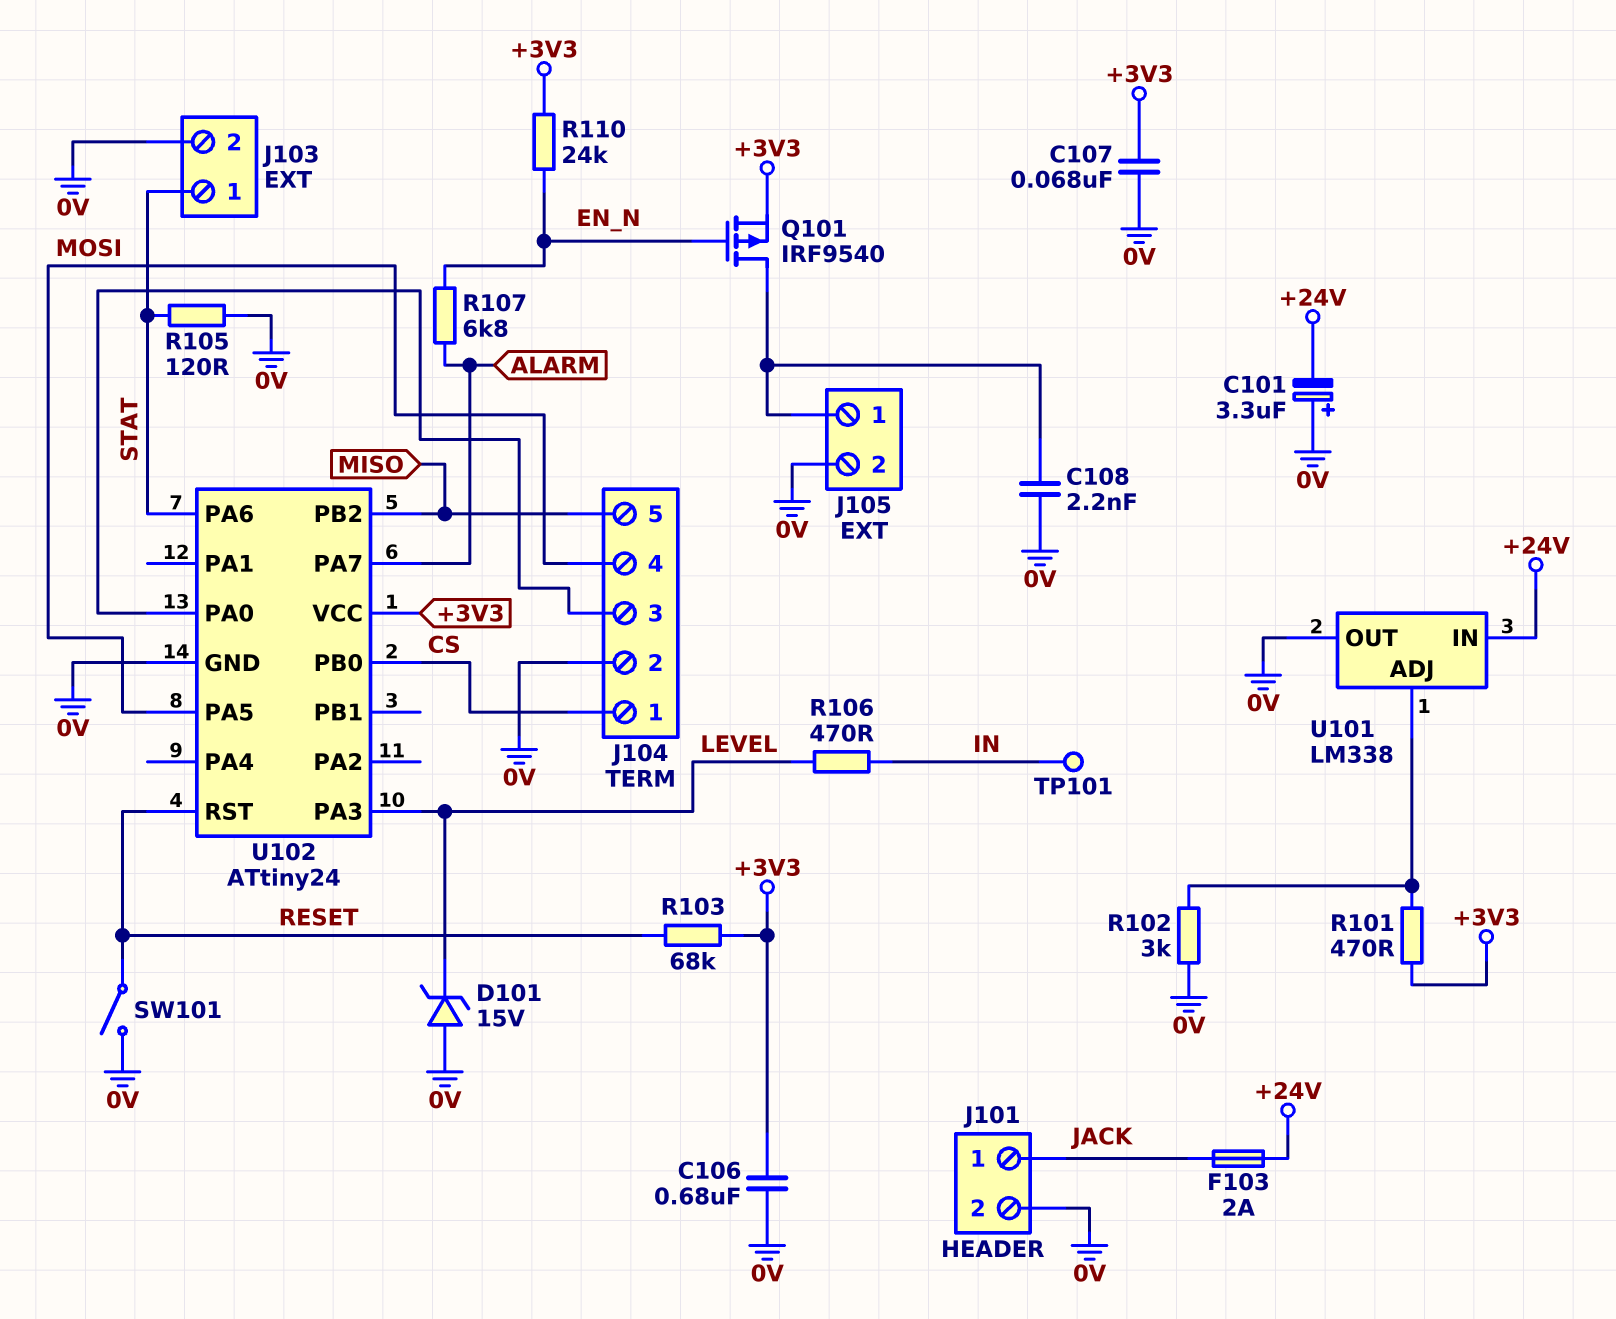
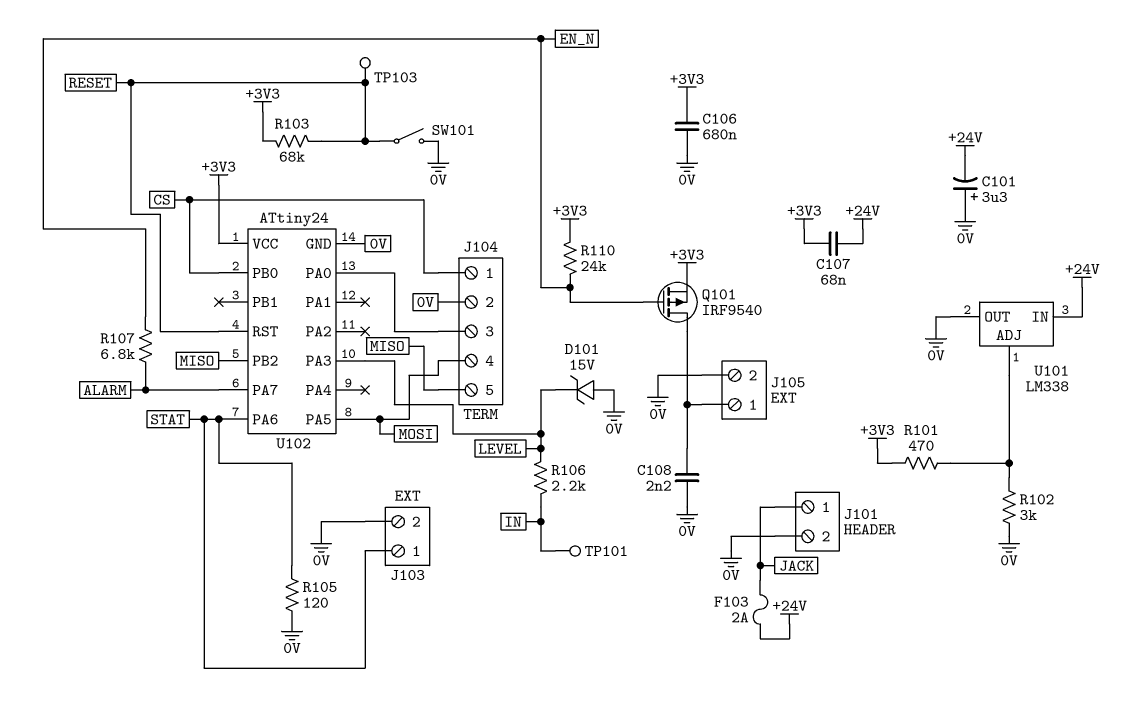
C107: 68nF (+3V3, 0V) -> 68nF (+3V3, +24V)
R106: 470 (IN, LEVEL) -> 2.2k (IN, LEVEL)
TP103: none -> test point (RESET)

